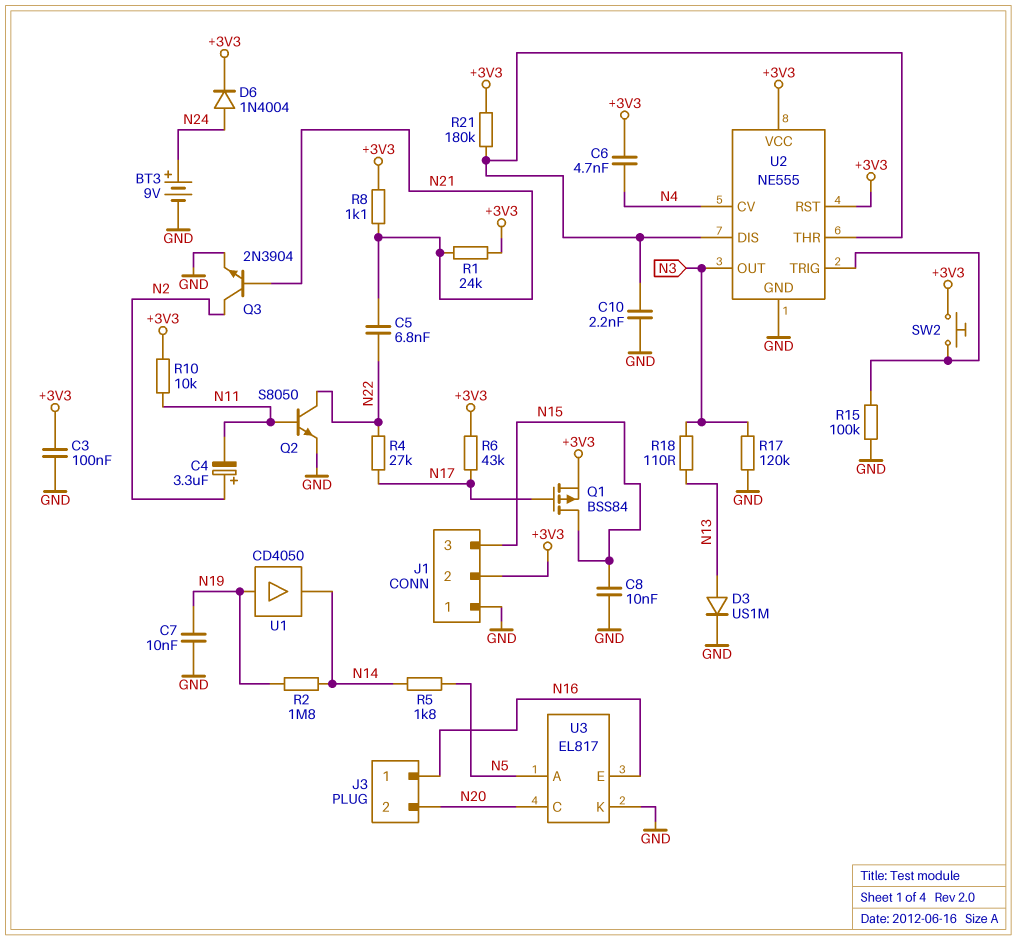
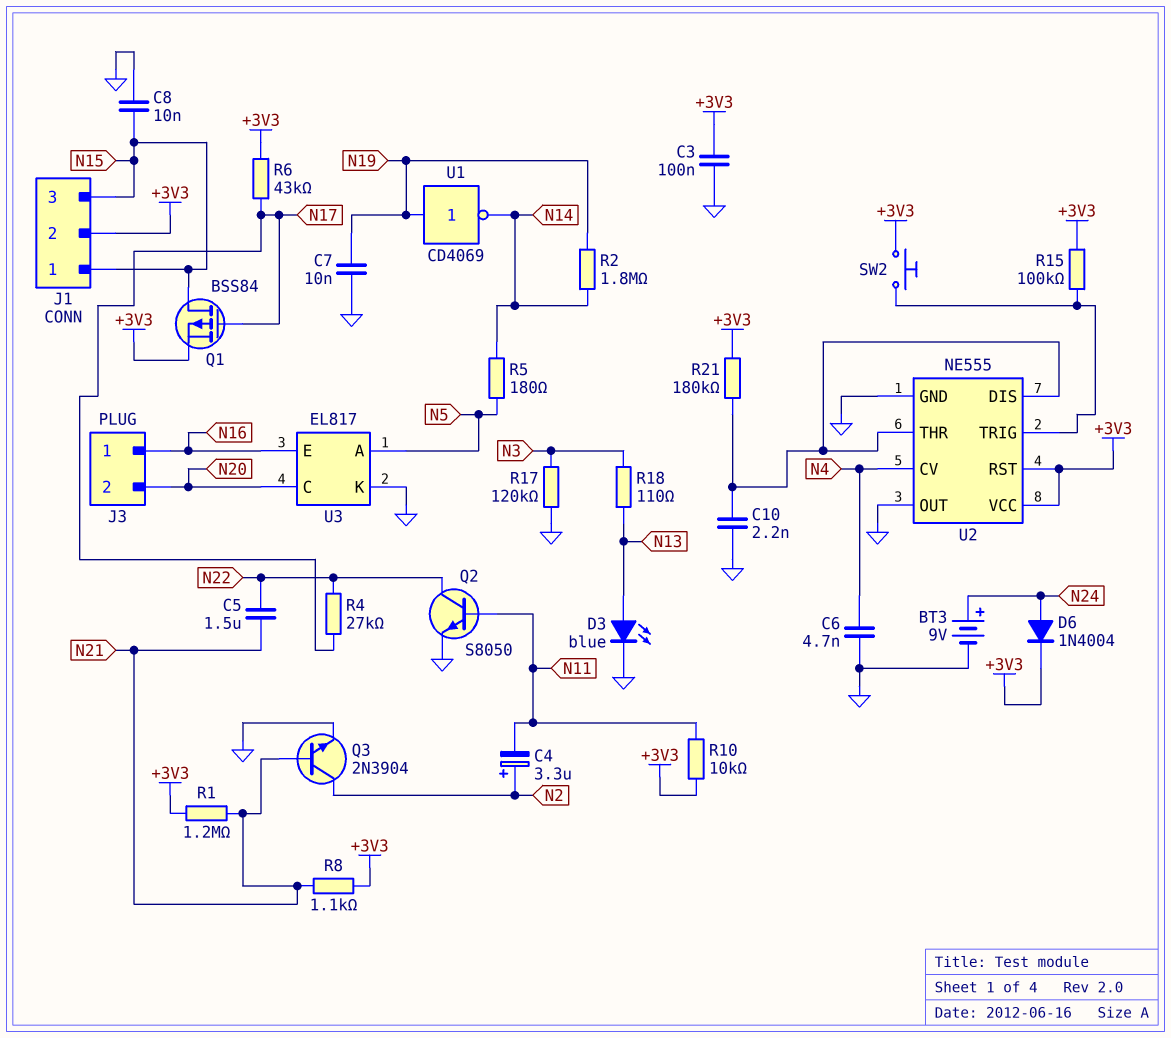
C5: 6.8nF (N21, N22) -> 1.5uF (N21, N22)
C6: 4.7nF (+3V3, N4) -> 4.7nF (GND, N4)
D3: diode US1M (A N13, K GND) -> LED blue (A N13, K GND)
J1 pin 1: GND -> N15
R1: 24k (+3V3, N21) -> 1.2M (+3V3, N21)
R5: 1.8k (N5, N14) -> 180 (N5, N14)
R15: 100k (GND, U2/TRIG) -> 100k (+3V3, U2/TRIG)
U1: buffer CD4050 (in N19, out N14) -> NOT CD4069 (in N19, out N14)
U2 pin OUT: N3 -> GND

